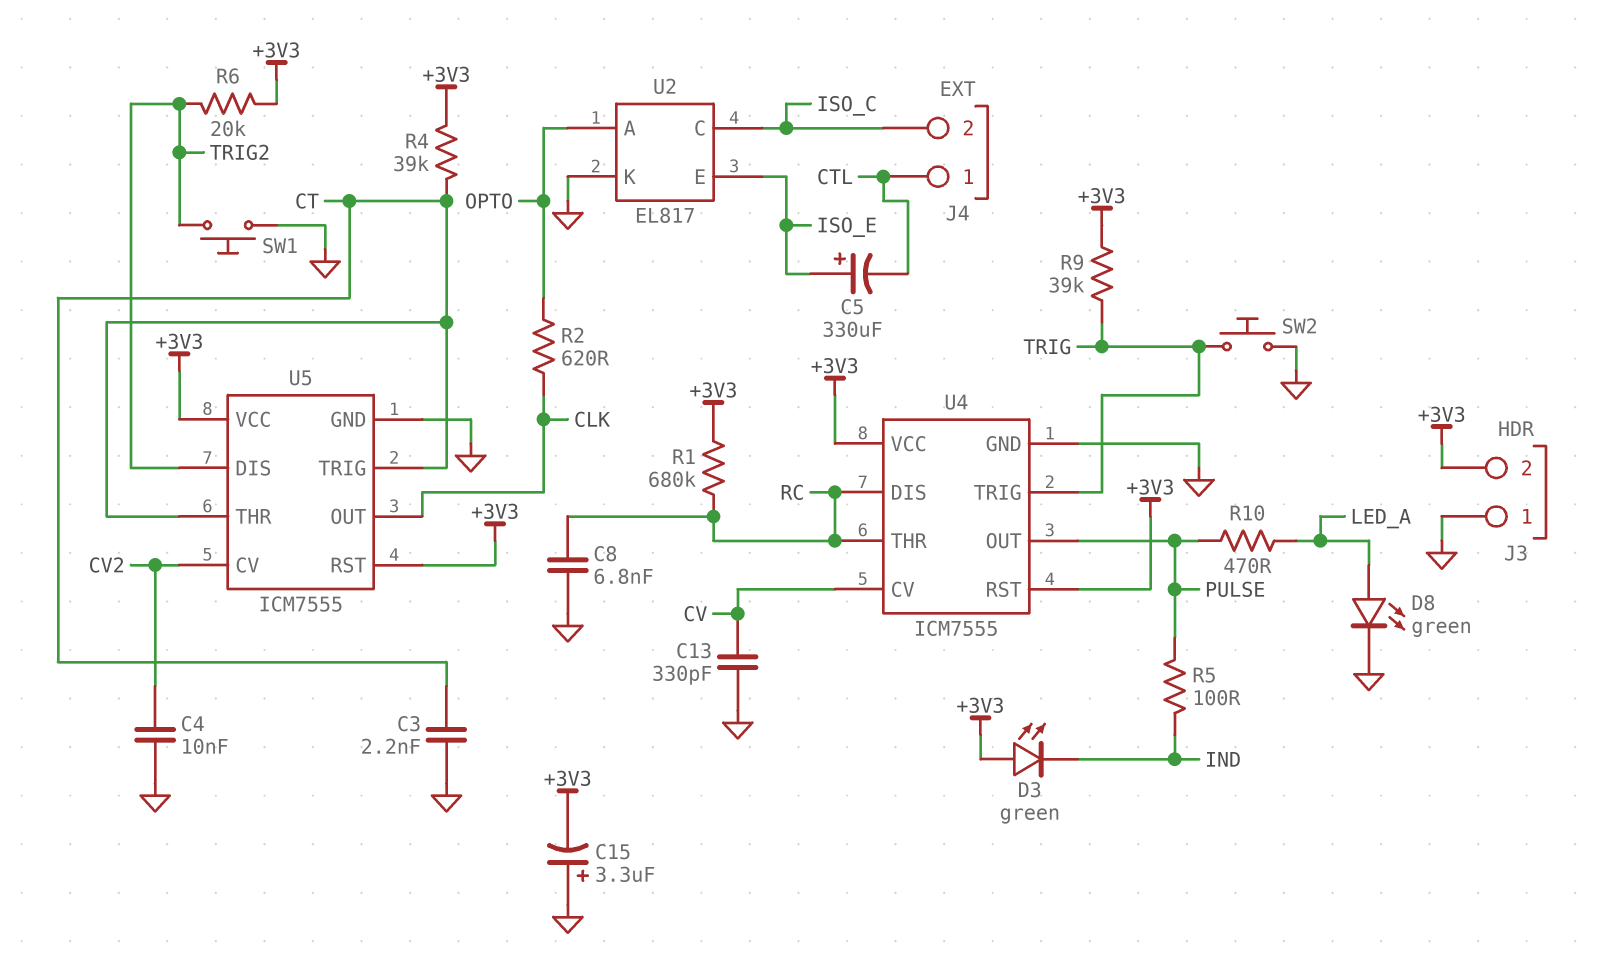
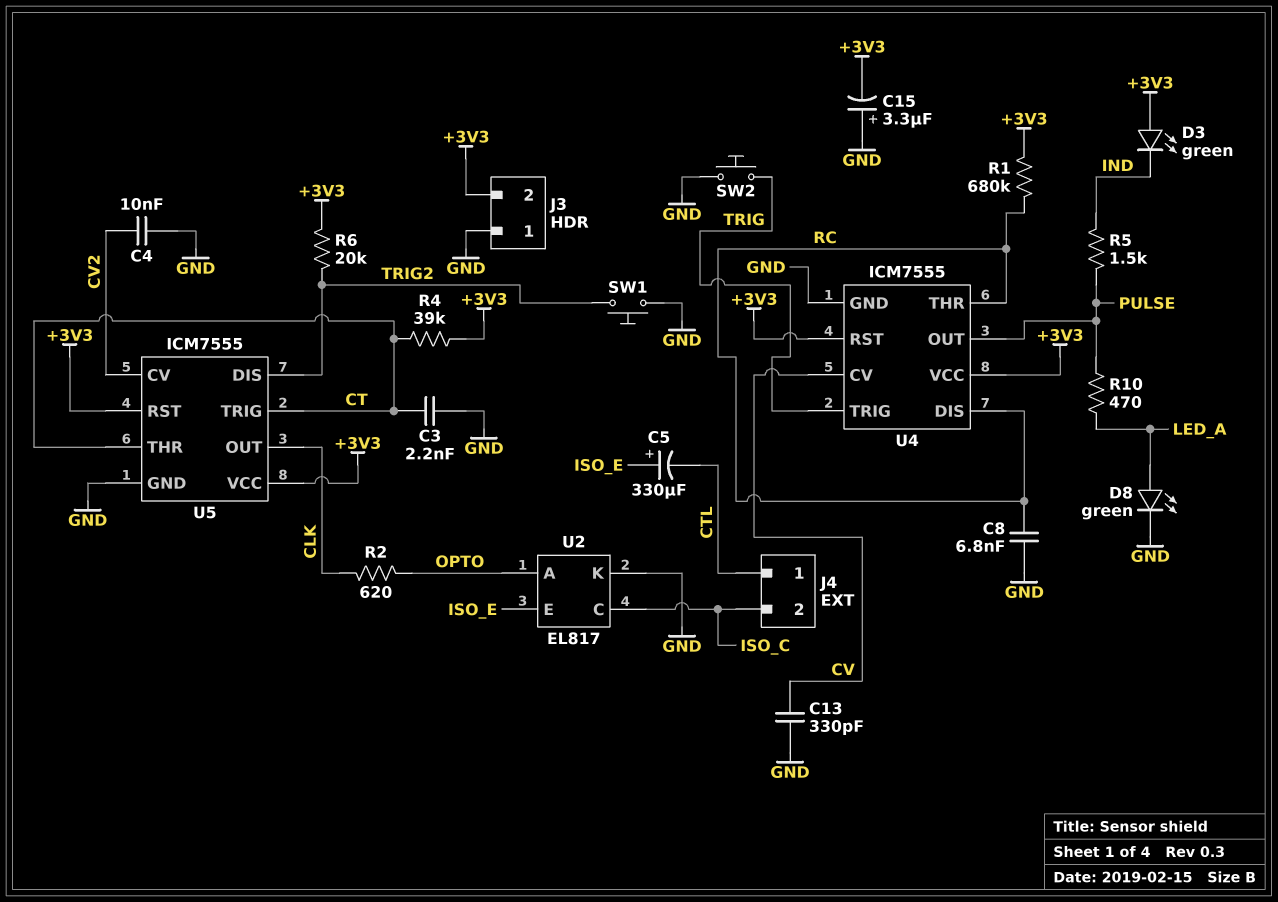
R5: 100 (IND, PULSE) -> 1.5k (IND, PULSE)
R9: 39k (+3V3, TRIG) -> none

